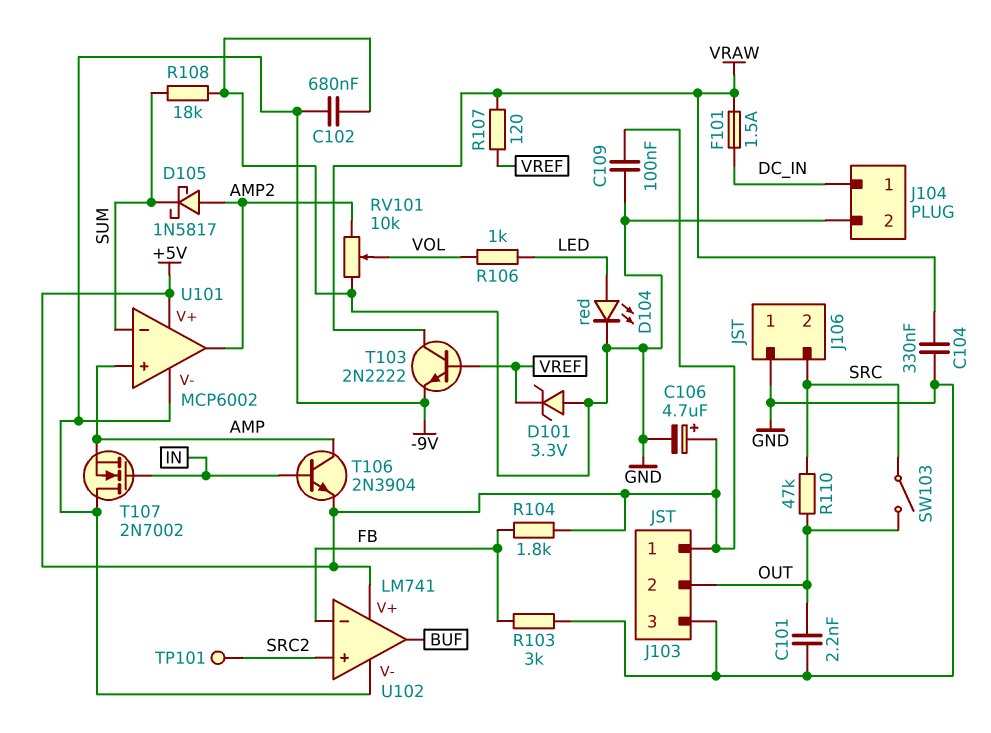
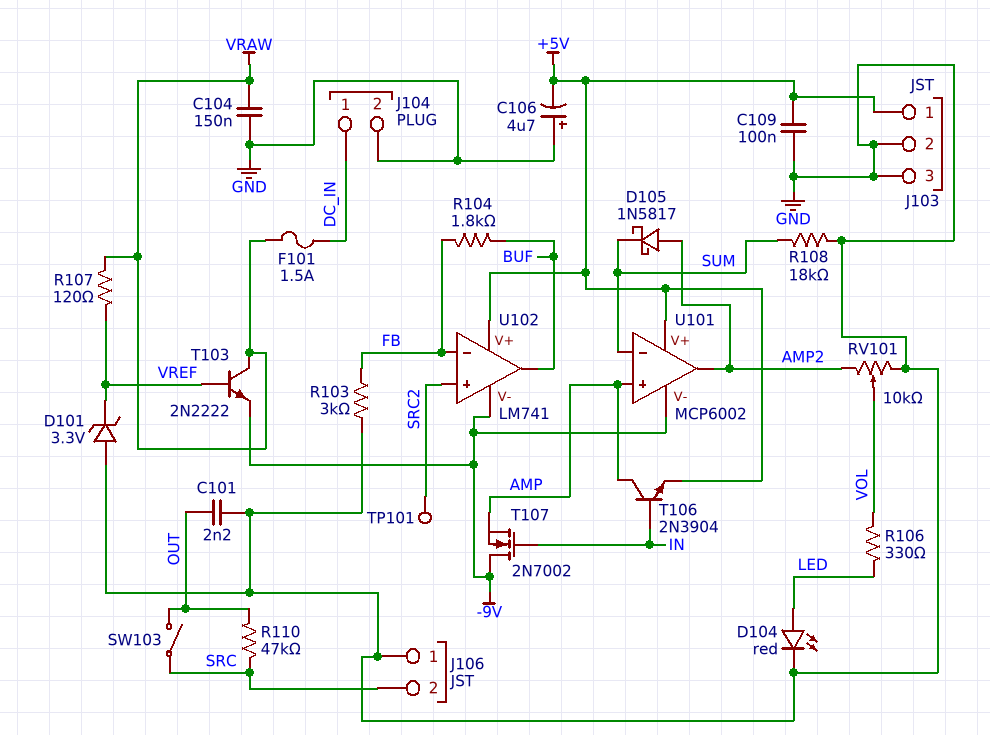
C102: 680nF (-9V, GND) -> none
C104: 330nF (GND, VRAW) -> 150nF (GND, VRAW)
C106: 4.7uF (plus +5V, minus GND) -> 4.7uF (plus GND, minus +5V)
J103 pin 2: OUT -> GND
R104: 1.8k (+5V, FB) -> 1.8k (BUF, FB)
R106: 1k (LED, VOL) -> 330 (LED, VOL)

